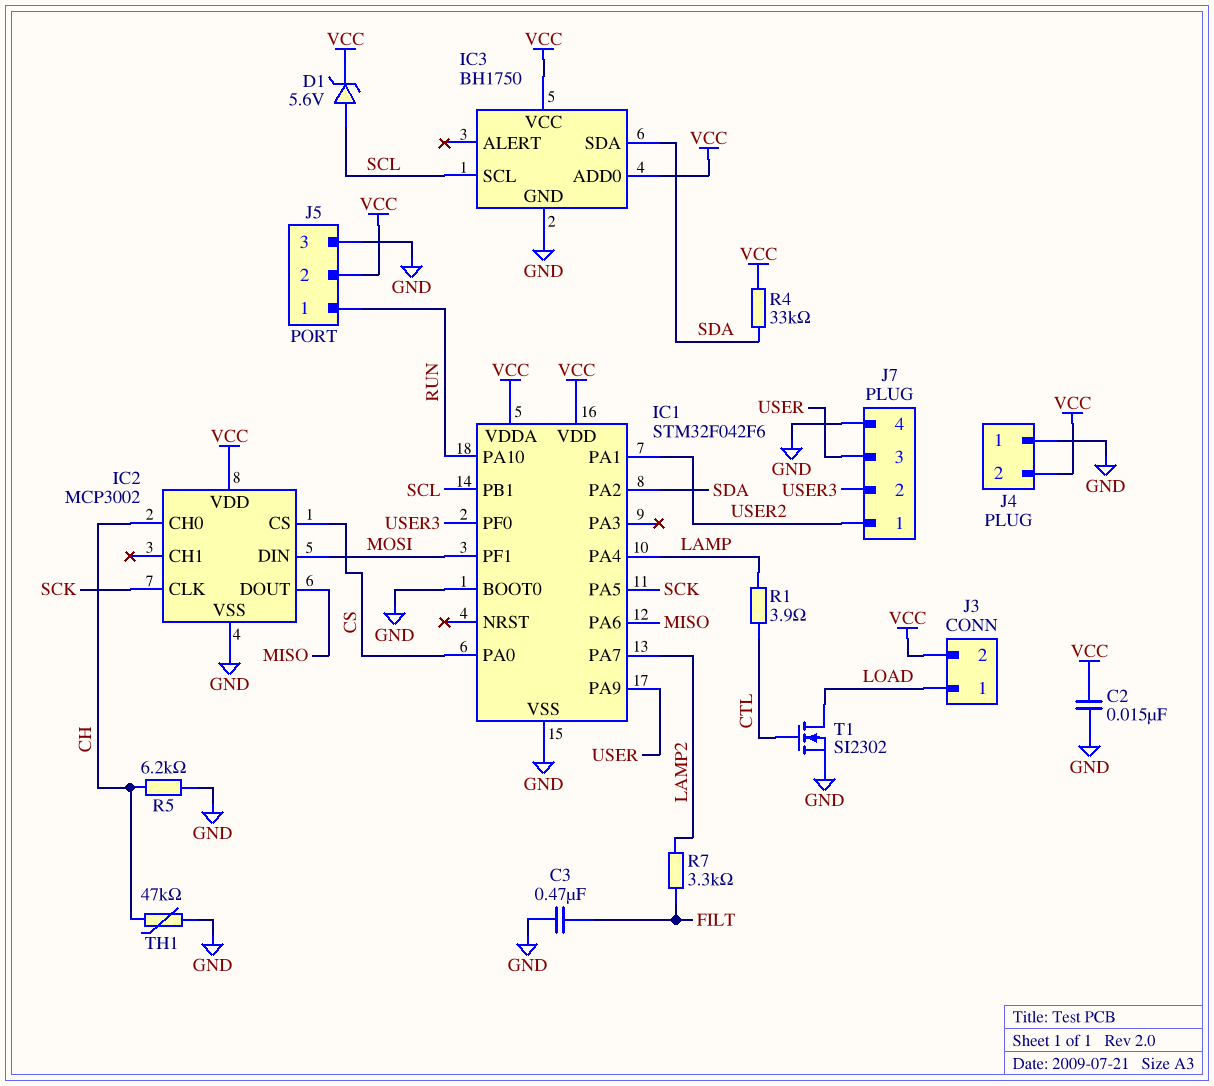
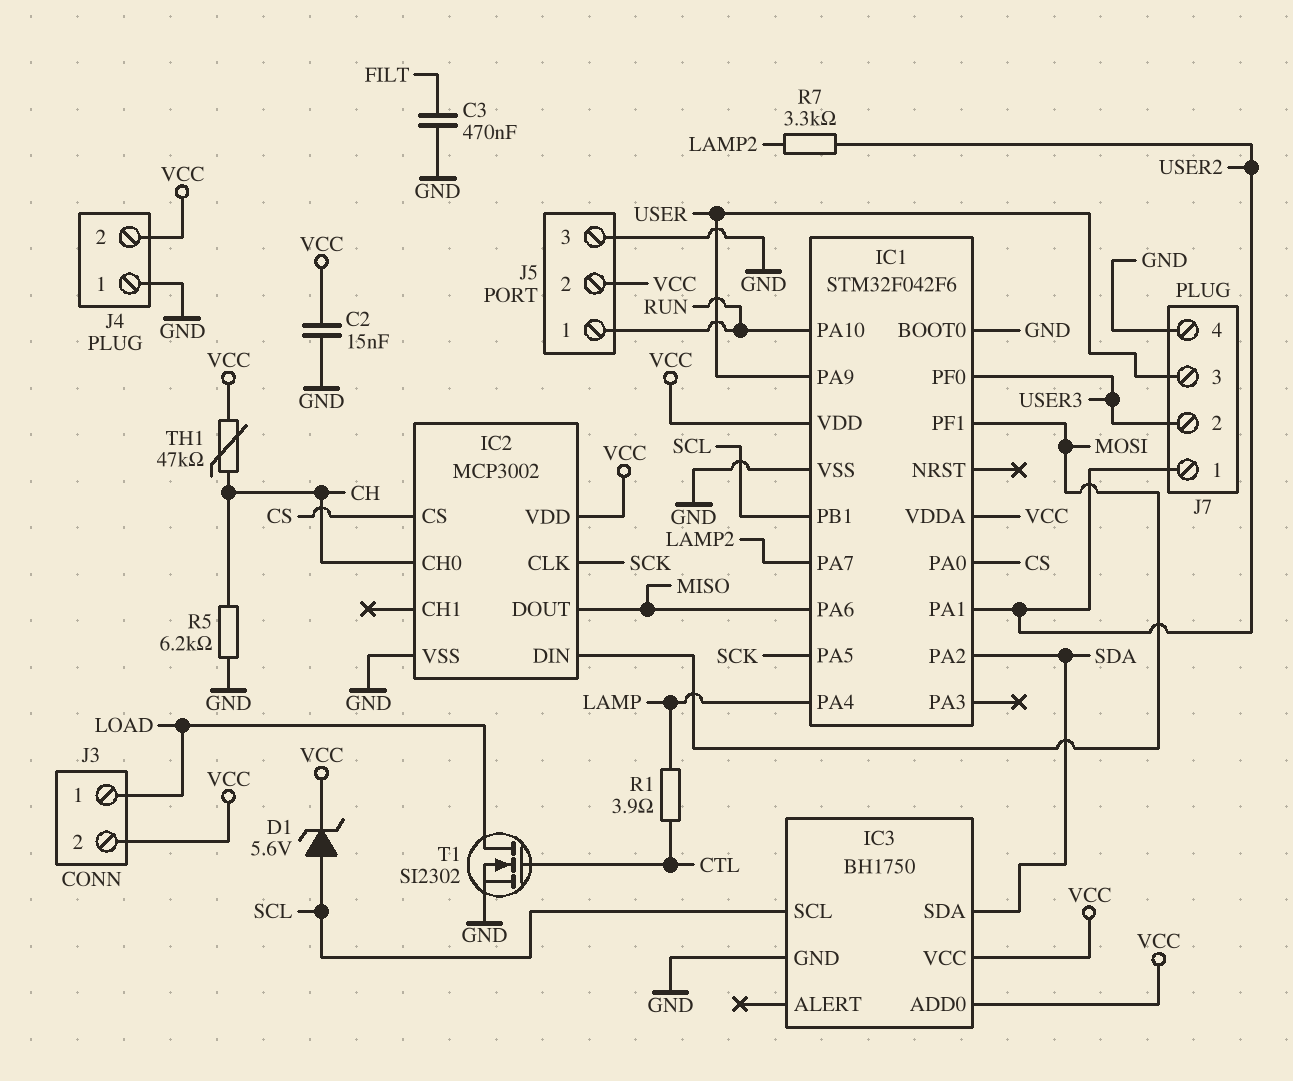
R4: 33k (SDA, VCC) -> none
R7: 3.3k (FILT, LAMP2) -> 3.3k (LAMP2, USER2)
TH1: 47k (CH, GND) -> 47k (CH, VCC)

